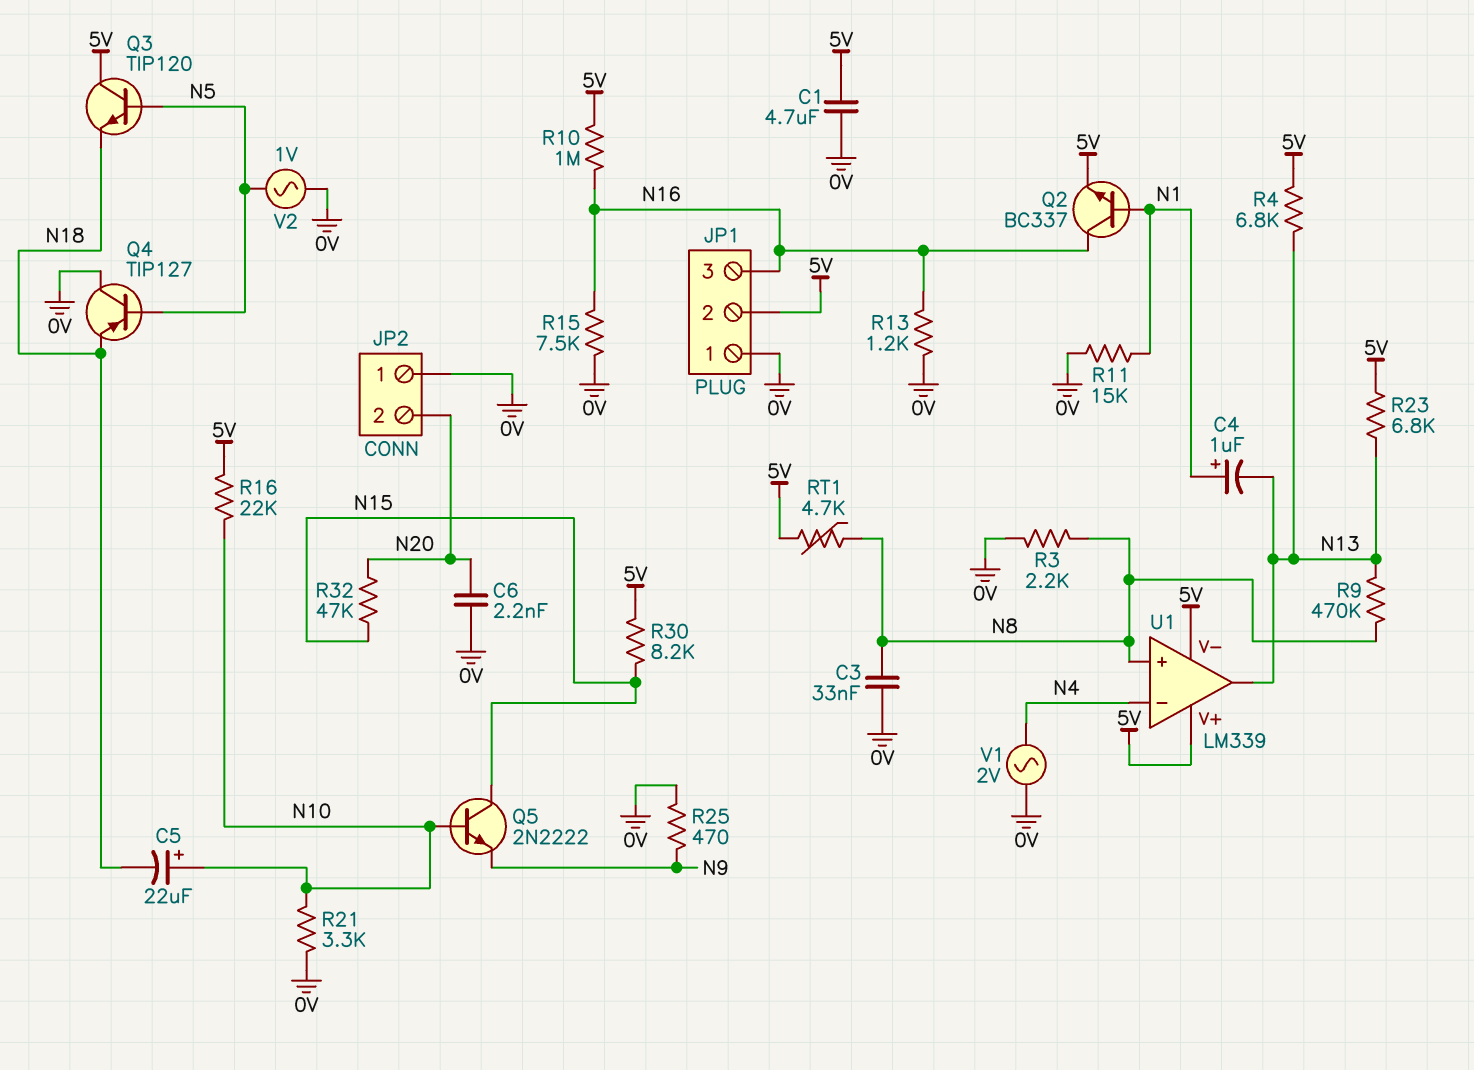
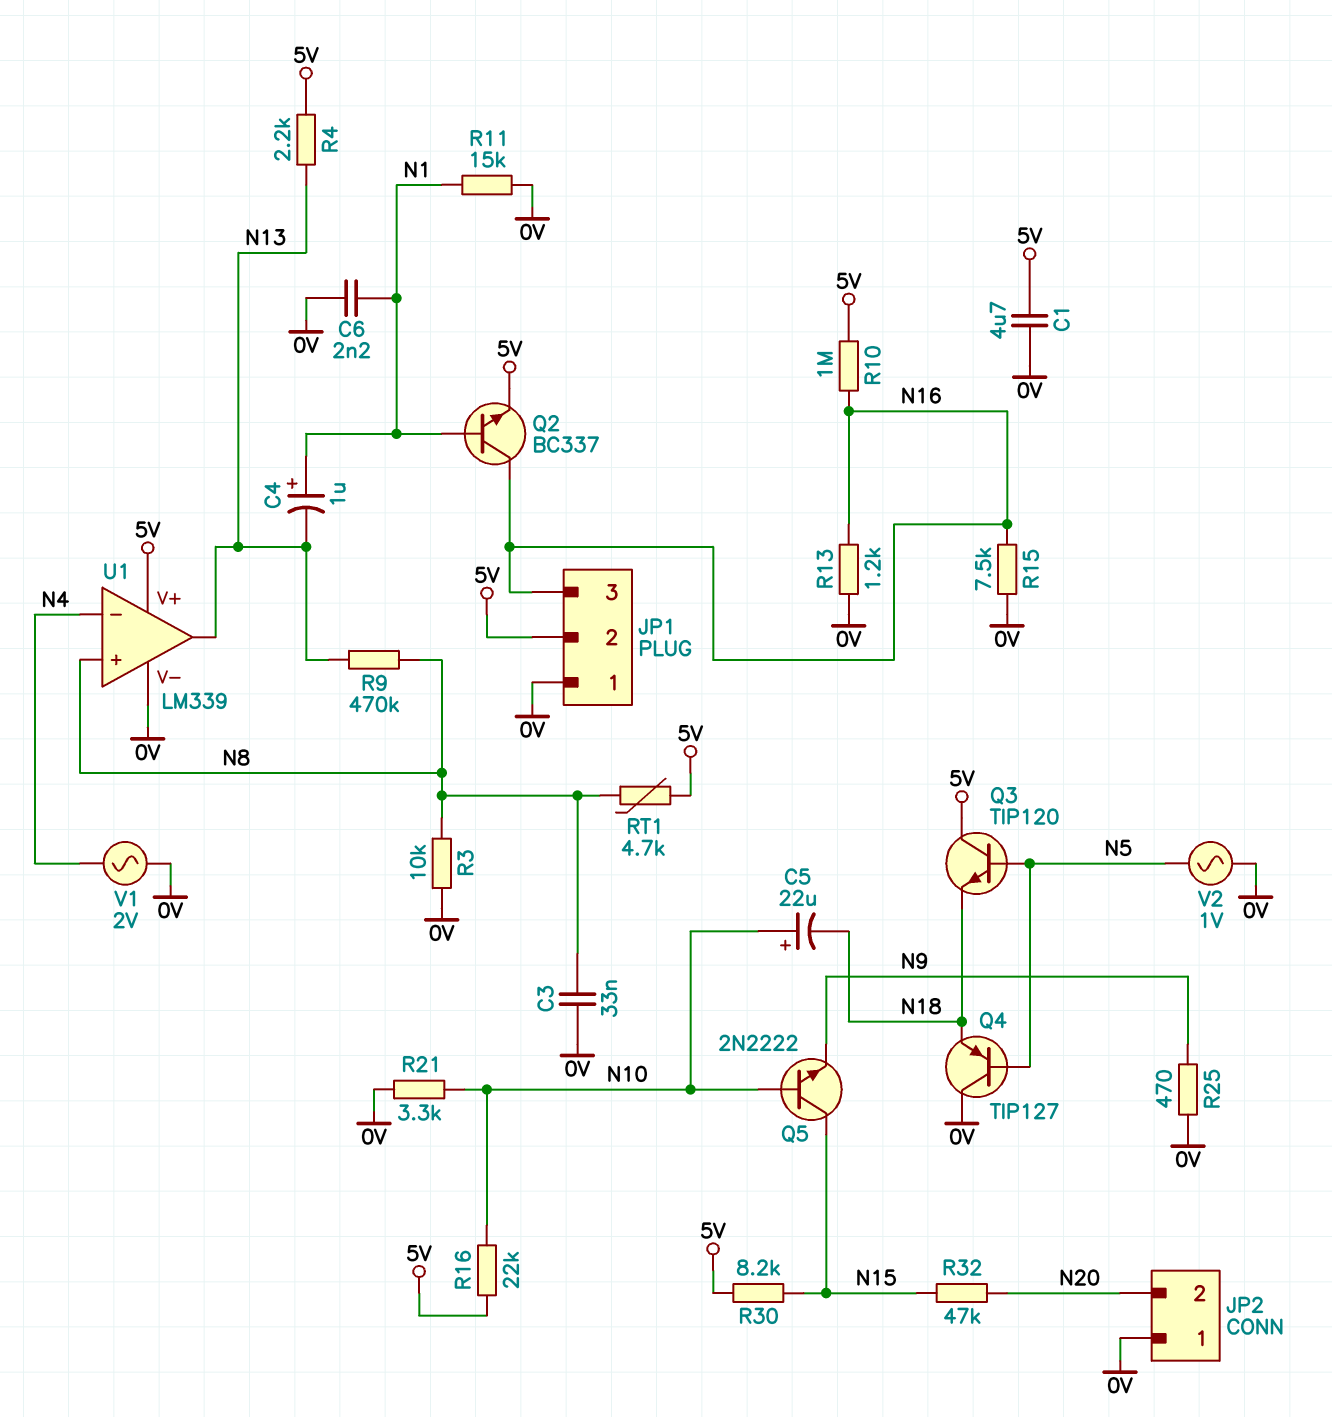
C6: 2.2nF (0V, N20) -> 2.2nF (0V, N1)
R3: 2.2k (0V, N8) -> 10k (0V, N8)
R4: 6.8k (5V, N13) -> 2.2k (5V, N13)
R23: 6.8k (5V, N13) -> none
U1 pin V-: 5V -> 0V

